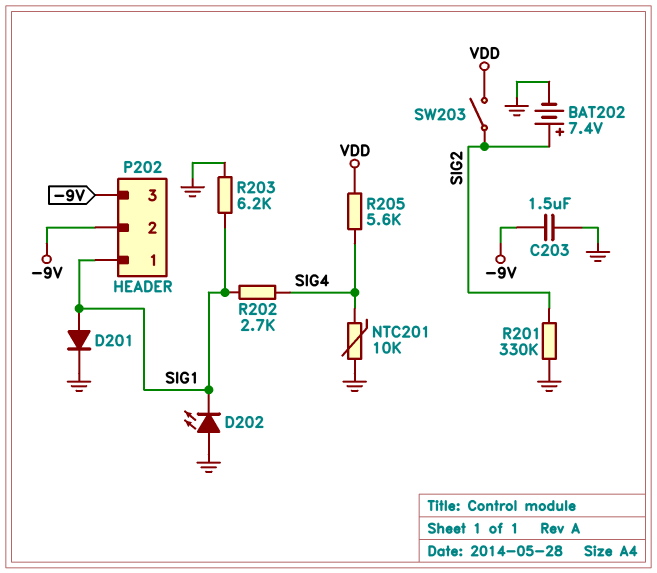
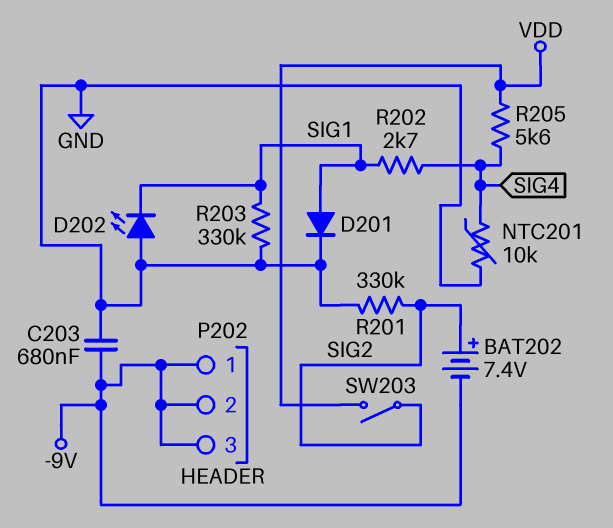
BAT202: 7.4V (plus SIG2, minus GND) -> 7.4V (plus SIG2, minus -9V)
C203: 1.5uF (-9V, GND) -> 680nF (-9V, GND)
P202 pin 1: SIG1 -> -9V
R203: 6.2k (GND, SIG1) -> 330k (GND, SIG1)

